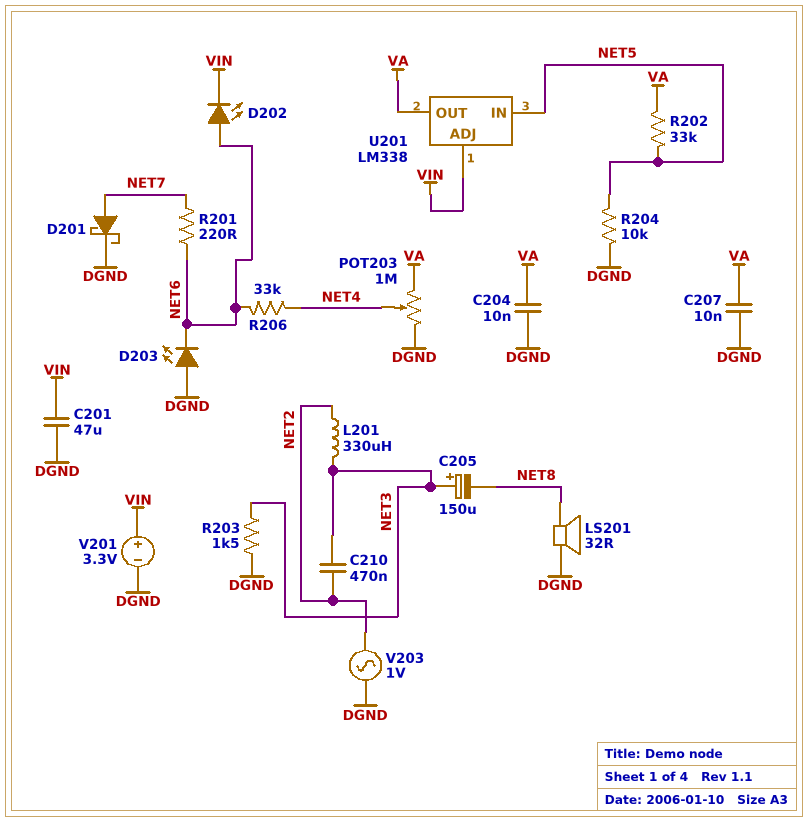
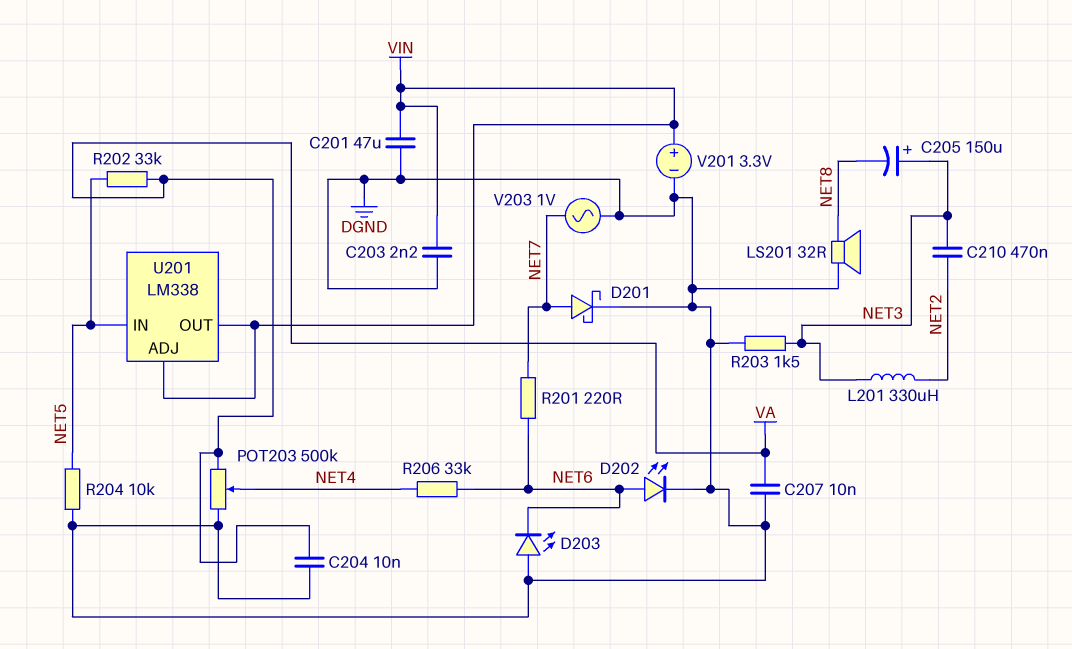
C203: none -> 2.2nF (DGND, VIN)
D202: LED (A NET6, K VIN) -> LED (A NET6, K DGND)
POT203: 1M (DGND, VA, wiper NET4) -> 500k (DGND, VA, wiper NET4)
U201 pin OUT: VA -> VIN
V203: AC 1V (DGND, NET2) -> AC 1V (DGND, NET7)

